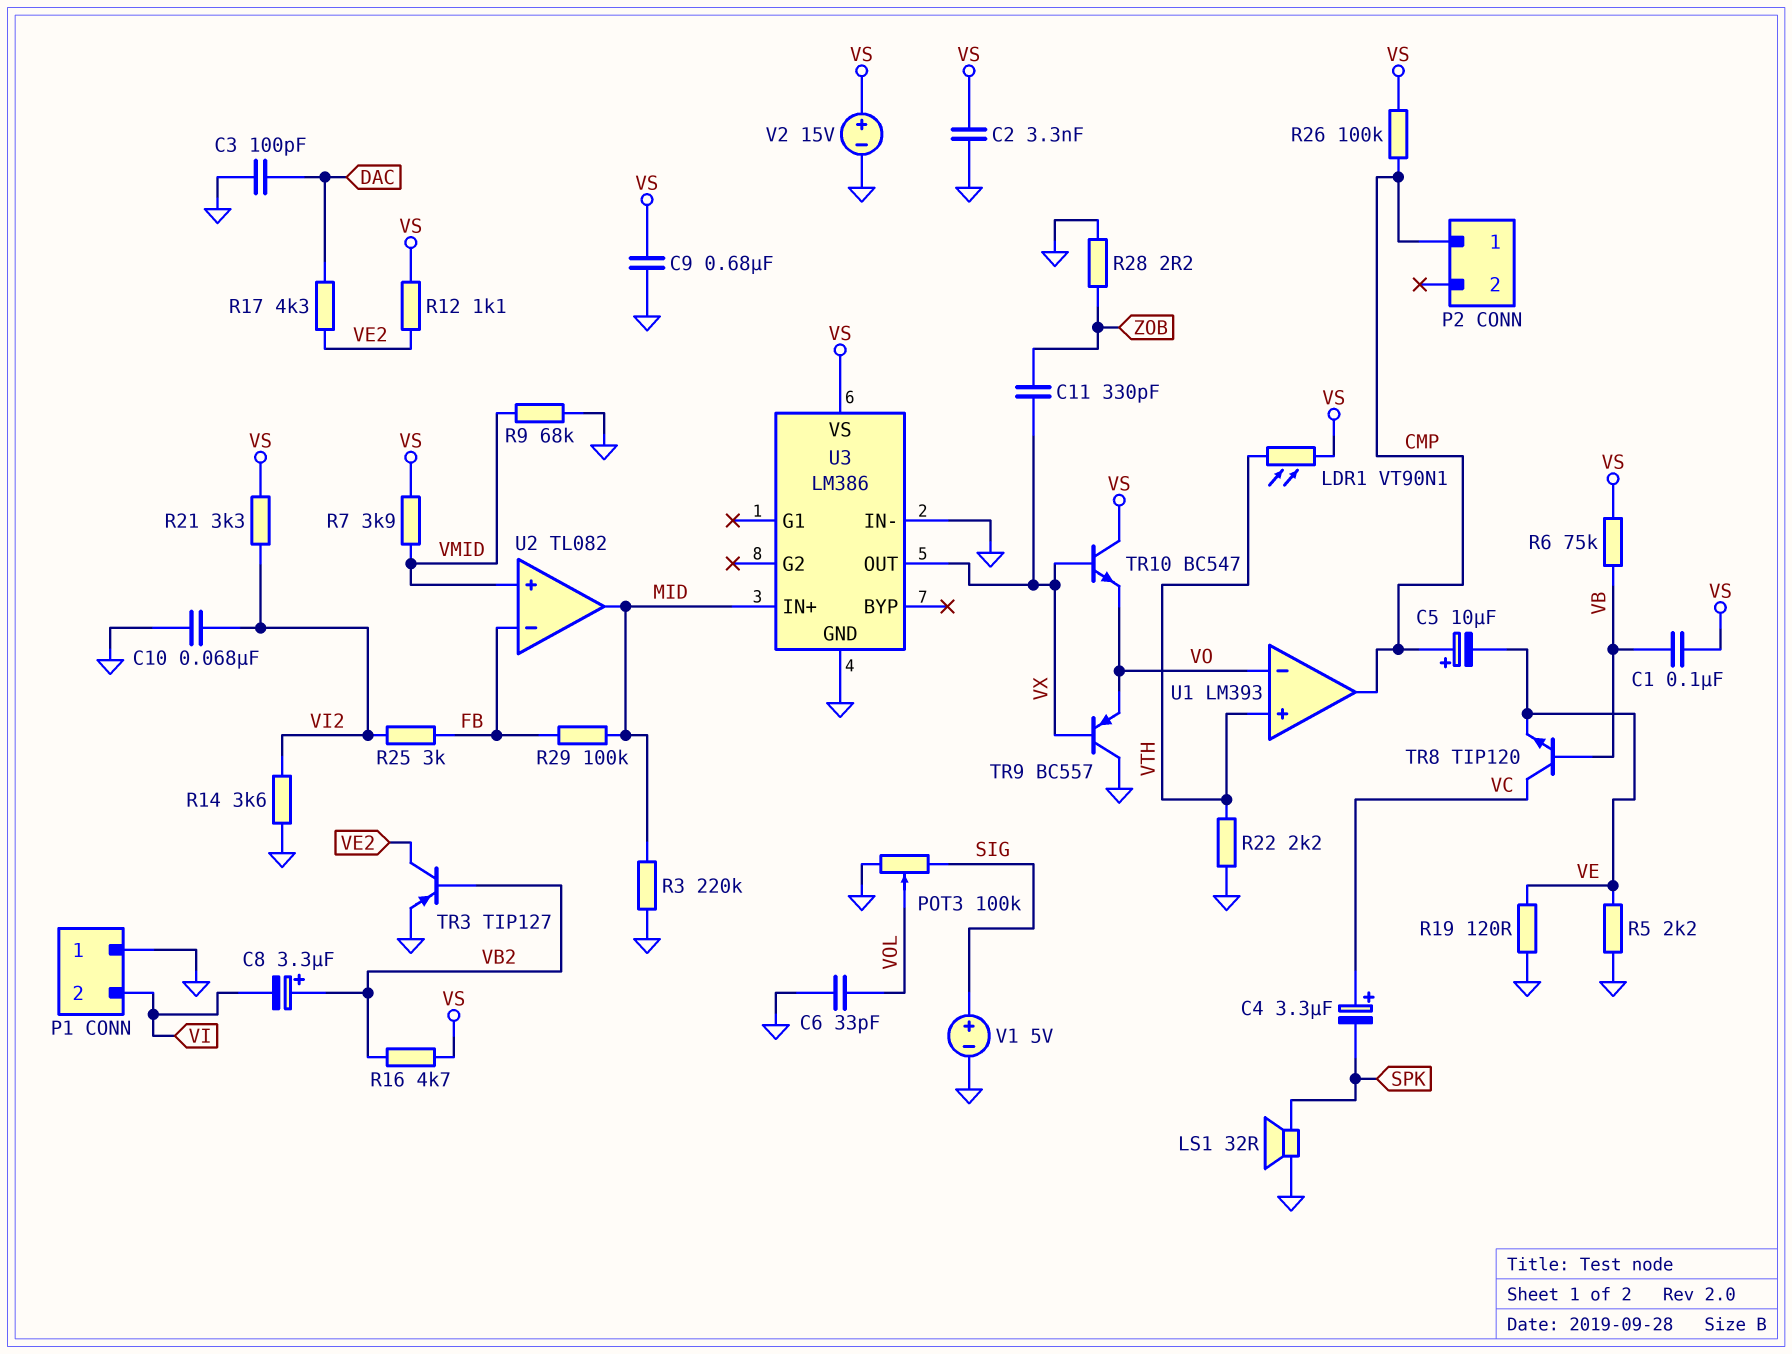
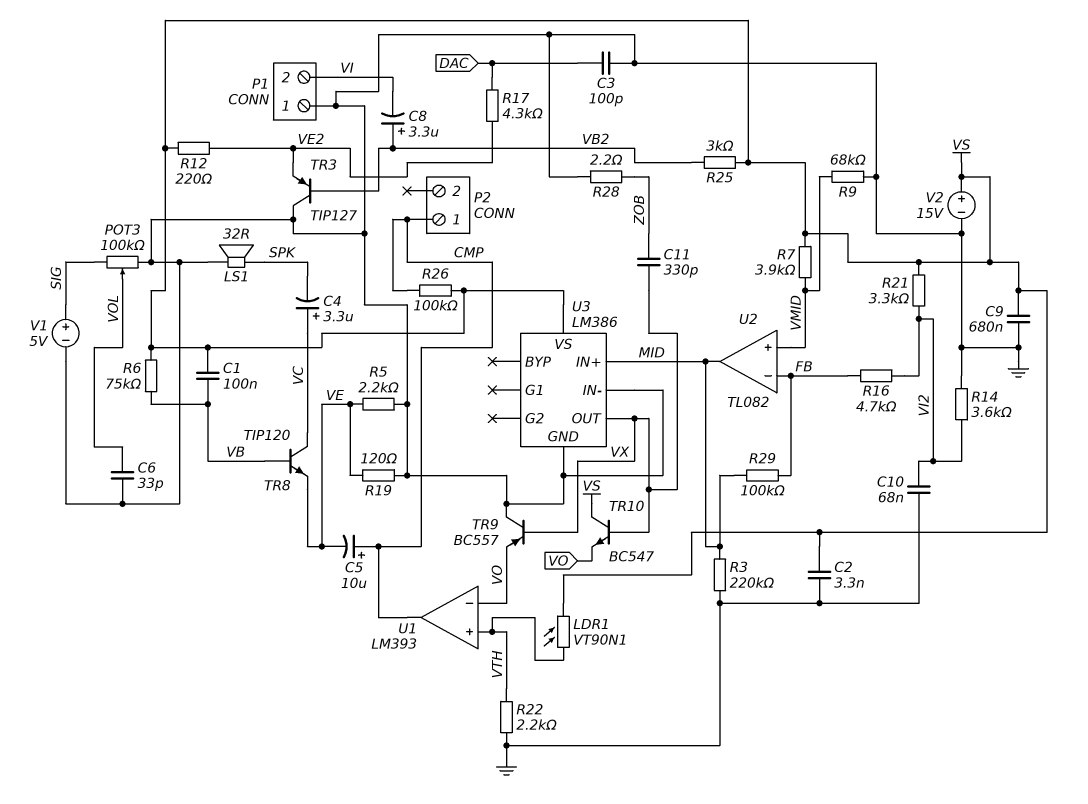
R12: 1.1k (VE2, VS) -> 220 (VE2, VS)
R16: 4.7k (VB2, VS) -> 4.7k (FB, VI2)
R25: 3k (FB, VI2) -> 3k (VB2, VS)
TR3: PNP TIP127 (B VB2, C VE2, E GND) -> PNP TIP127 (B VB2, C GND, E VE2)

